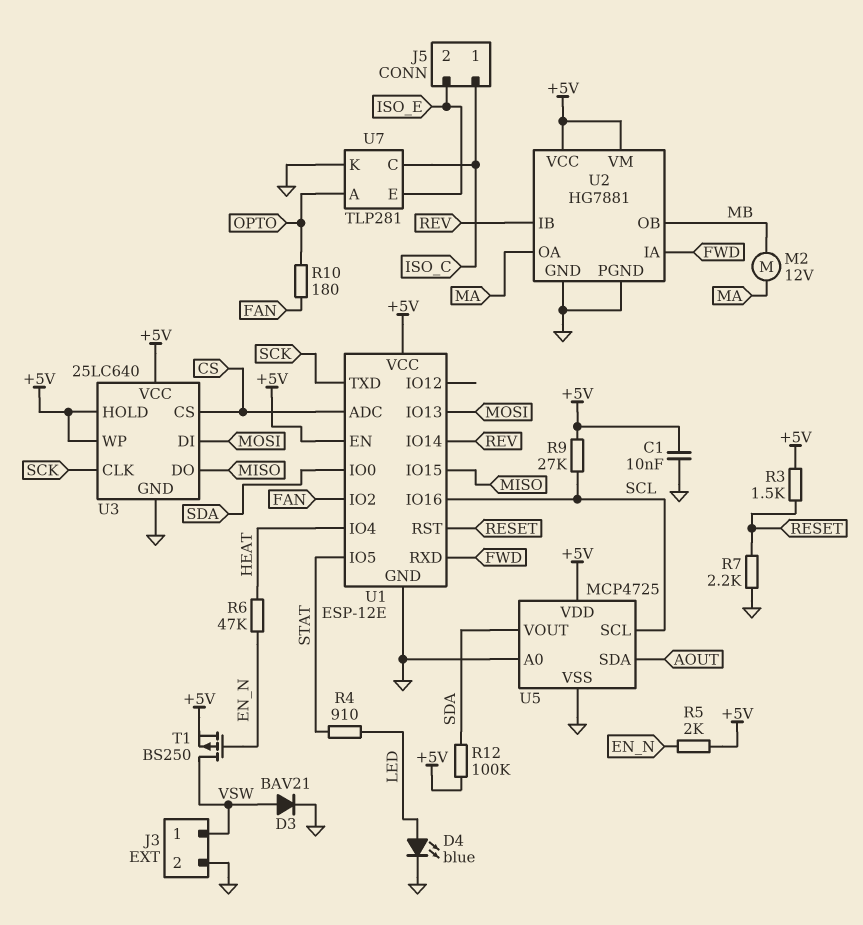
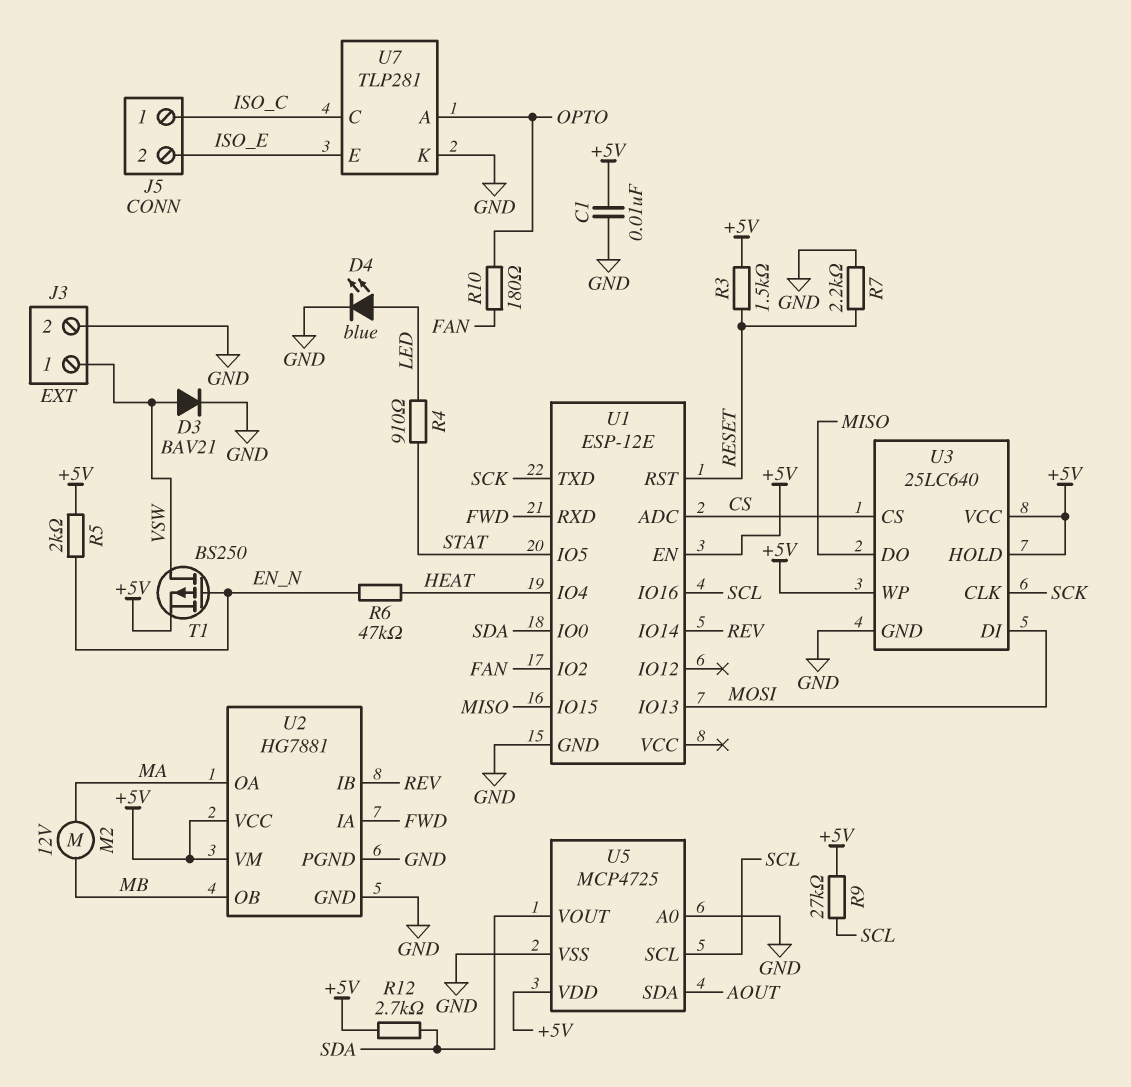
R12: 100k (+5V, SDA) -> 2.7k (+5V, SDA)
U1 pin VCC: +5V -> none

